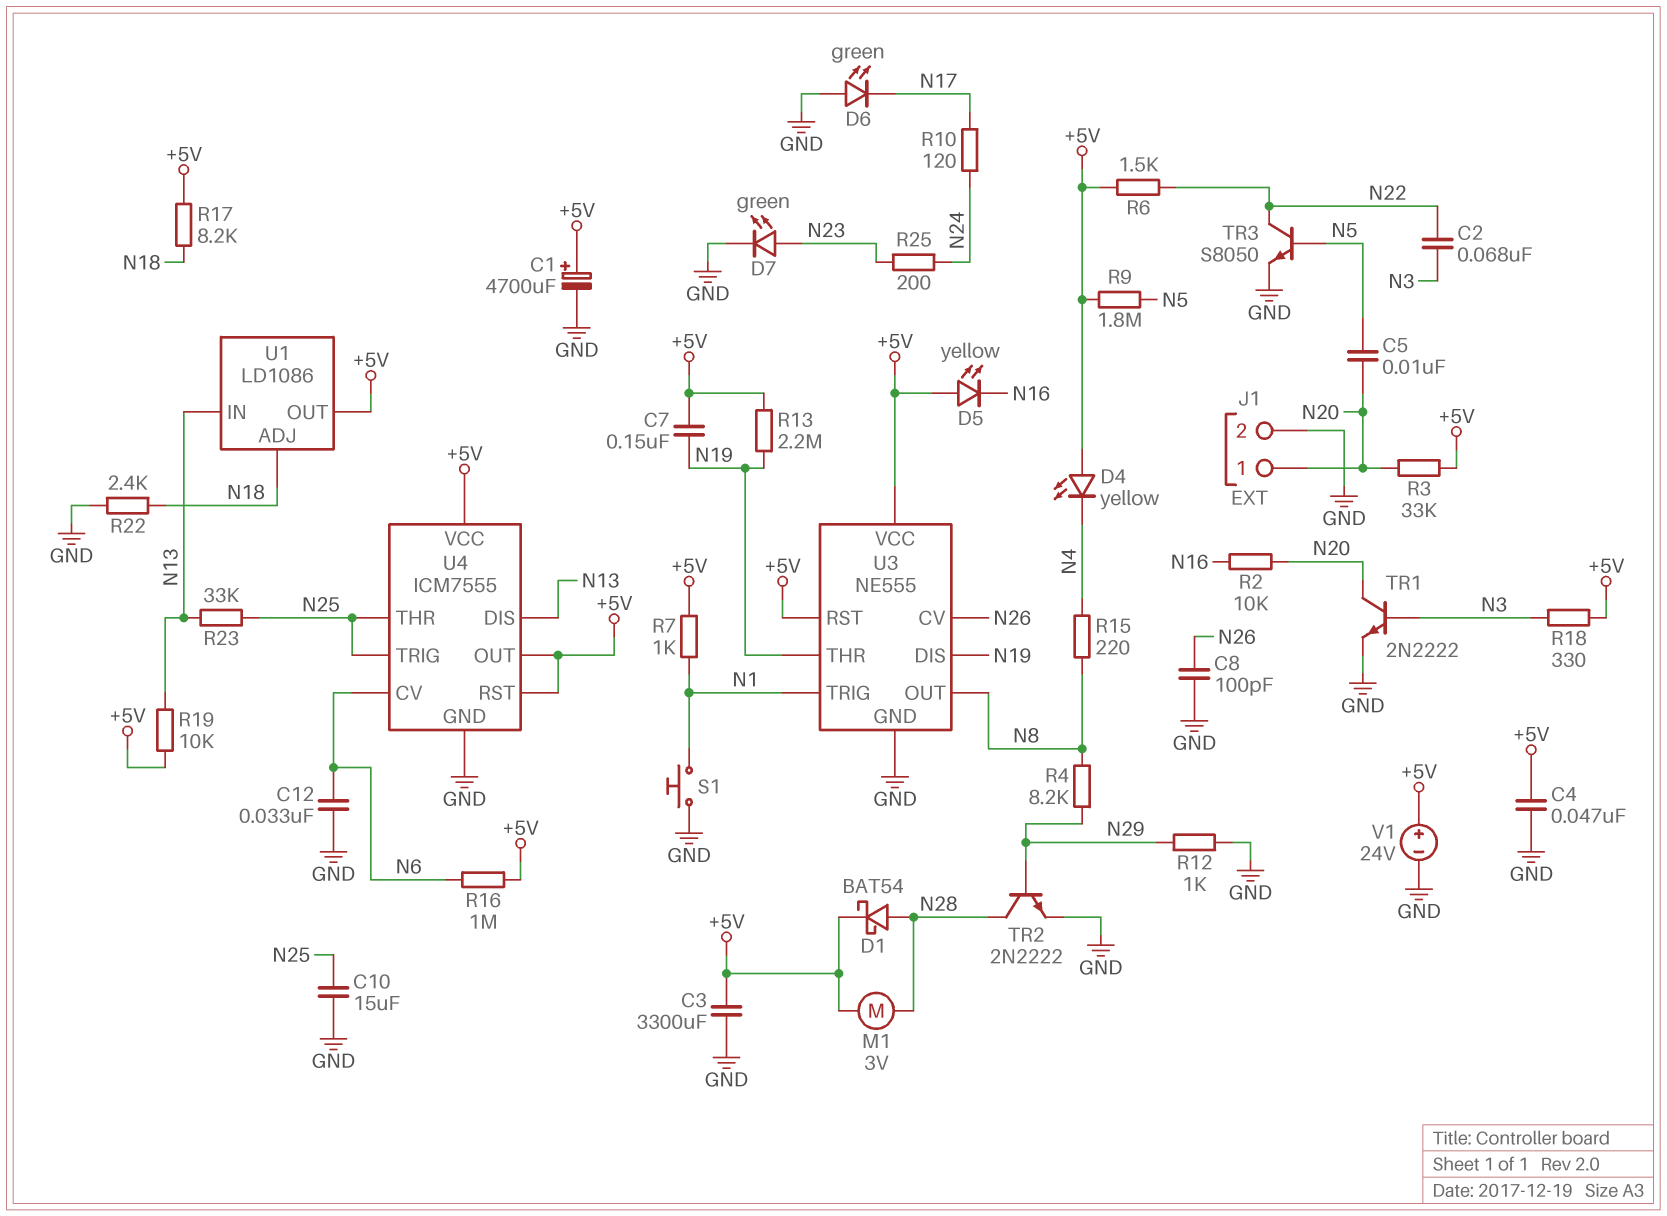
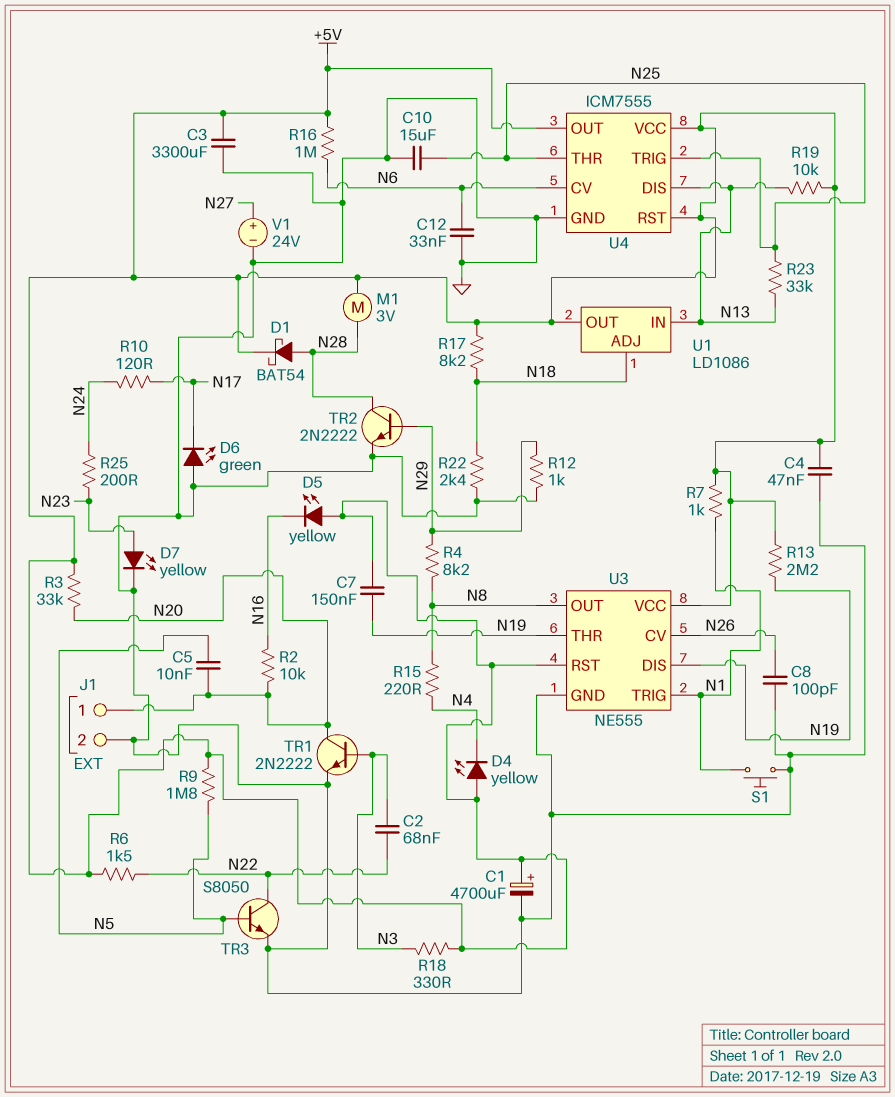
D7: LED green (A N23, K GND) -> LED yellow (A N23, K GND)
V1: 24V (plus +5V, minus GND) -> 24V (plus N27, minus GND)

